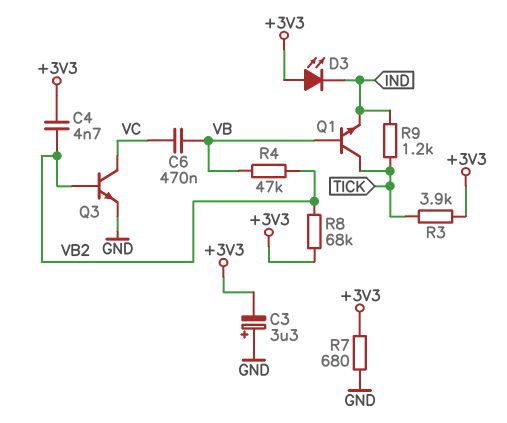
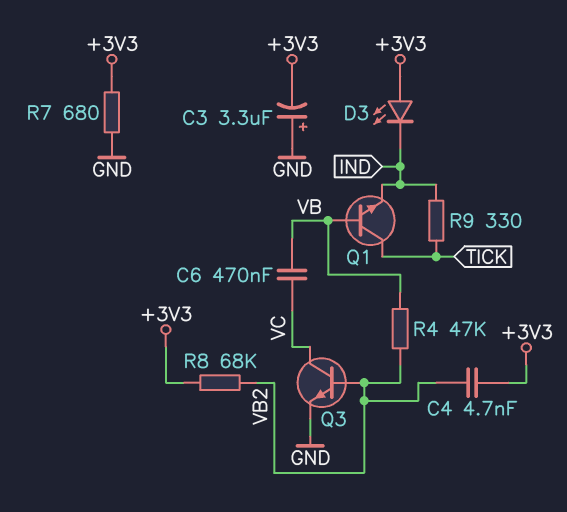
R3: 3.9k (+3V3, TICK) -> none
R9: 1.2k (IND, TICK) -> 330 (IND, TICK)

